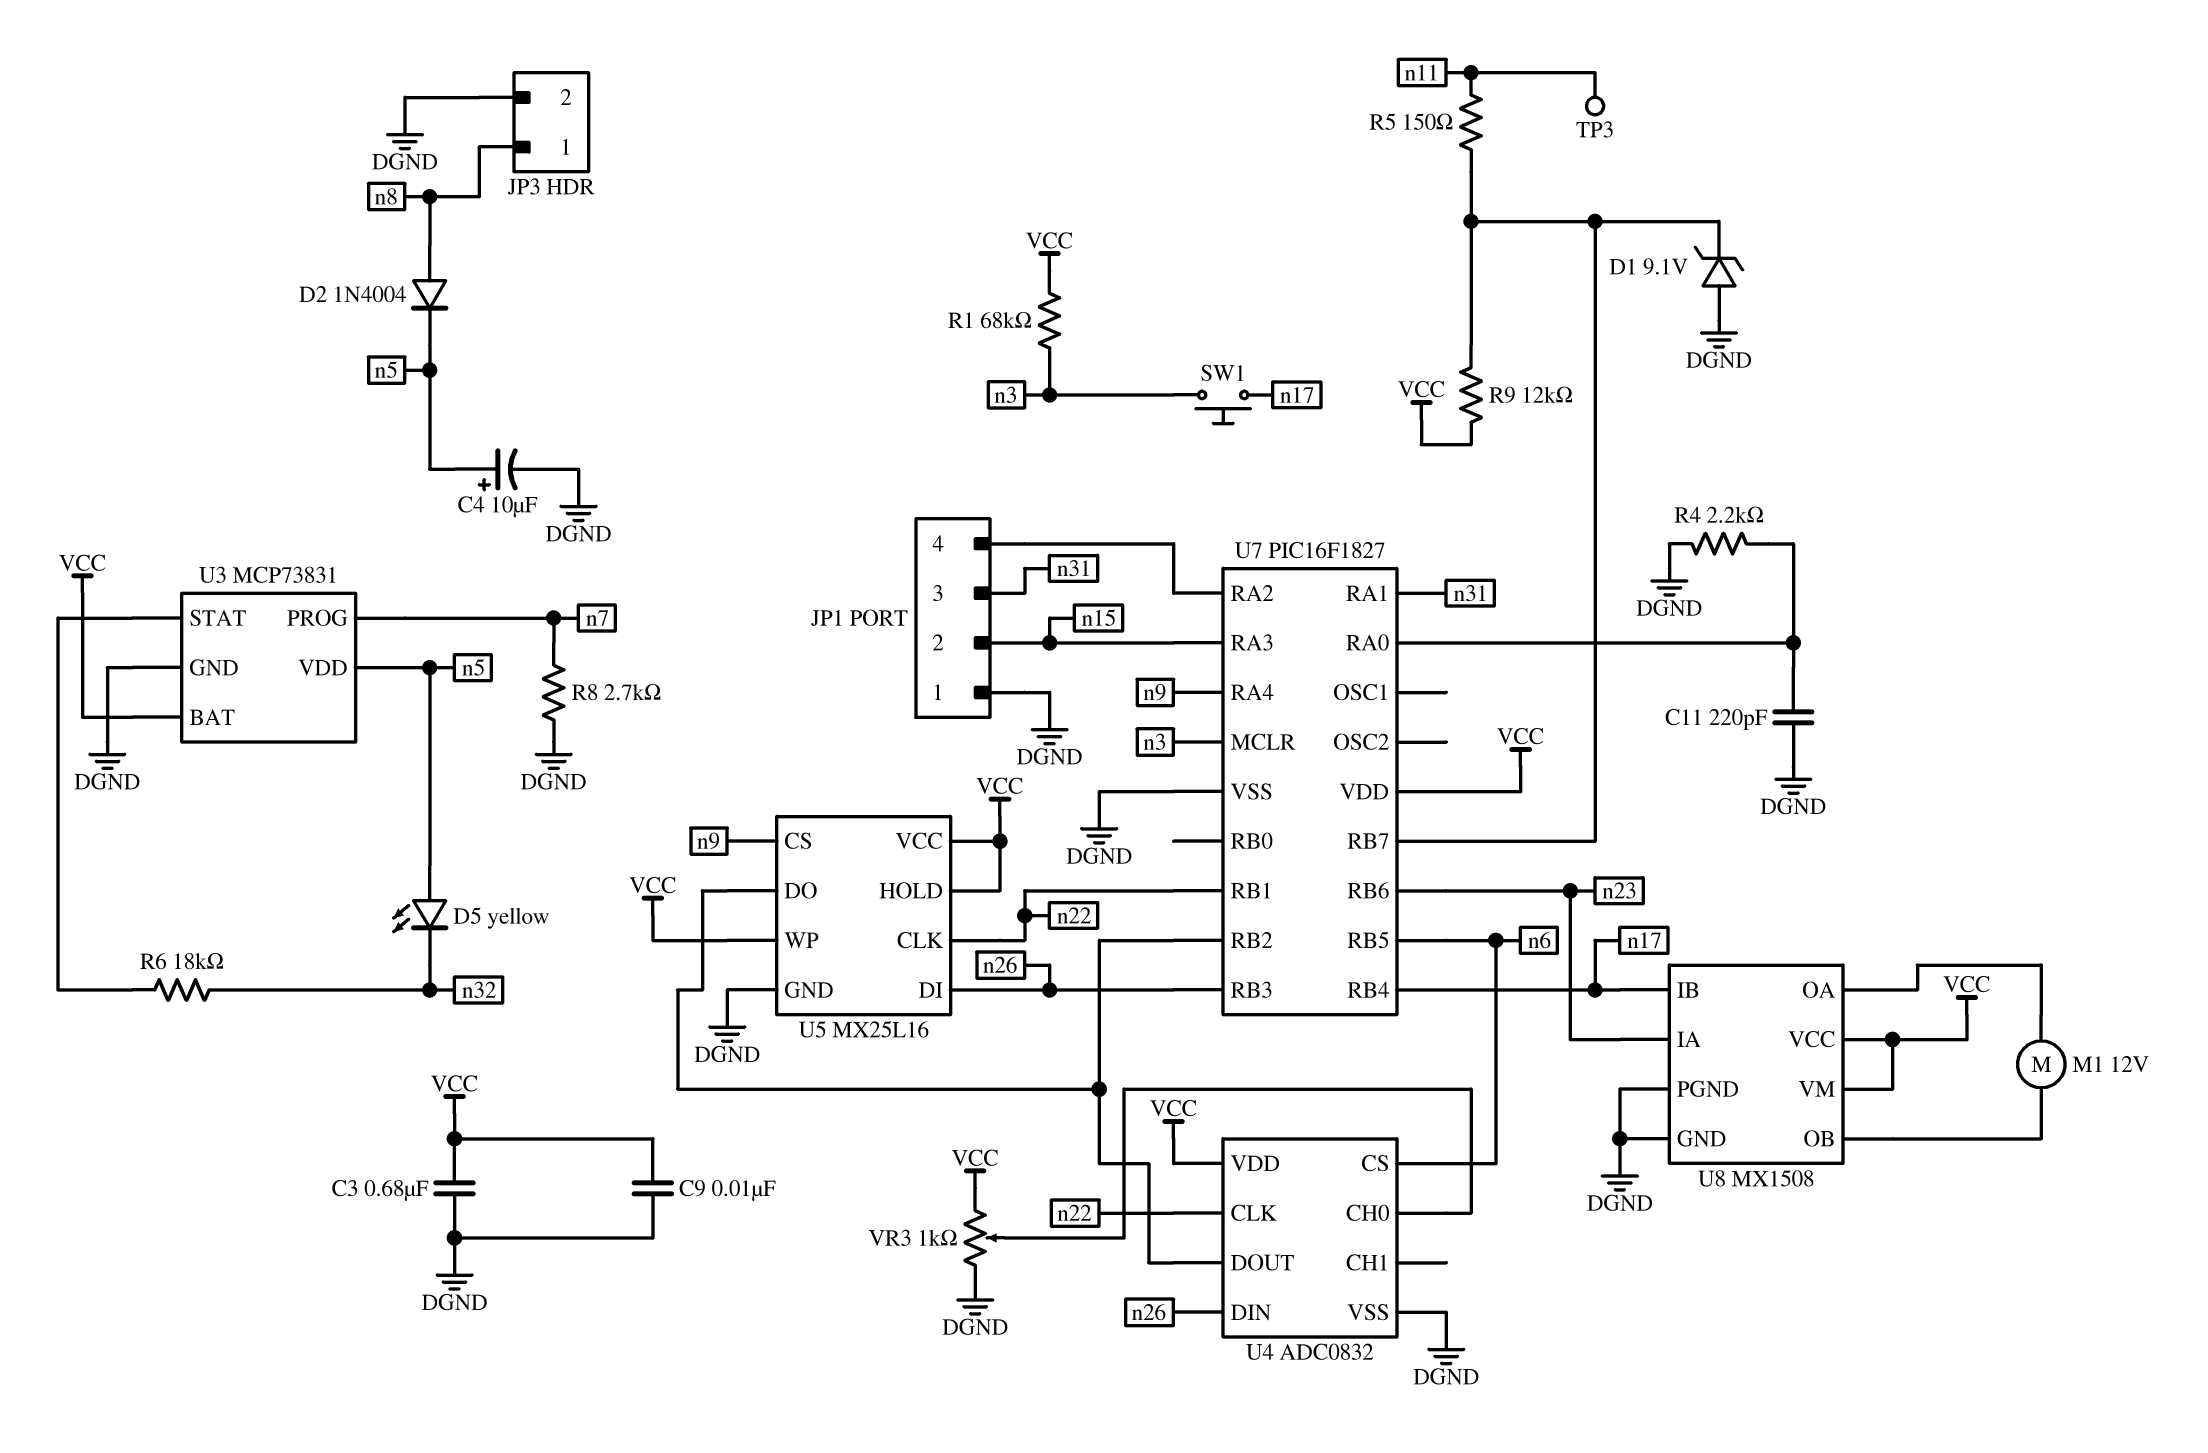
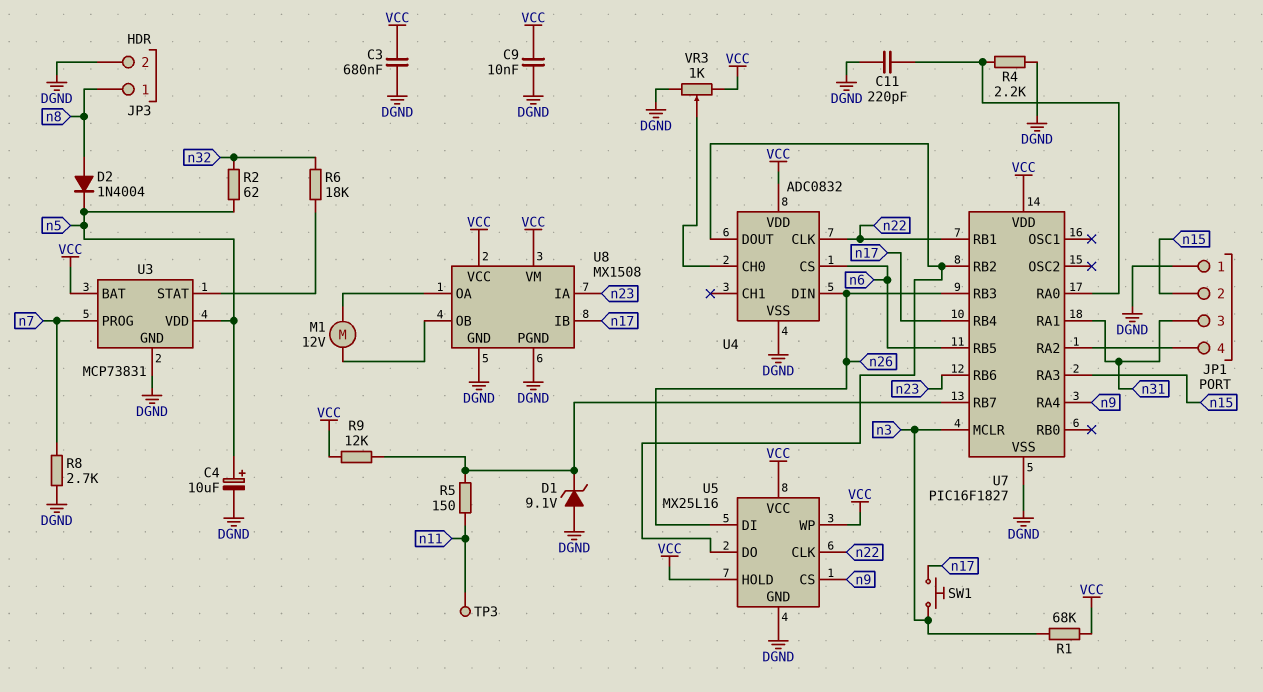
D5: LED yellow (A n5, K n32) -> none
R2: none -> 62 (n5, n32)

